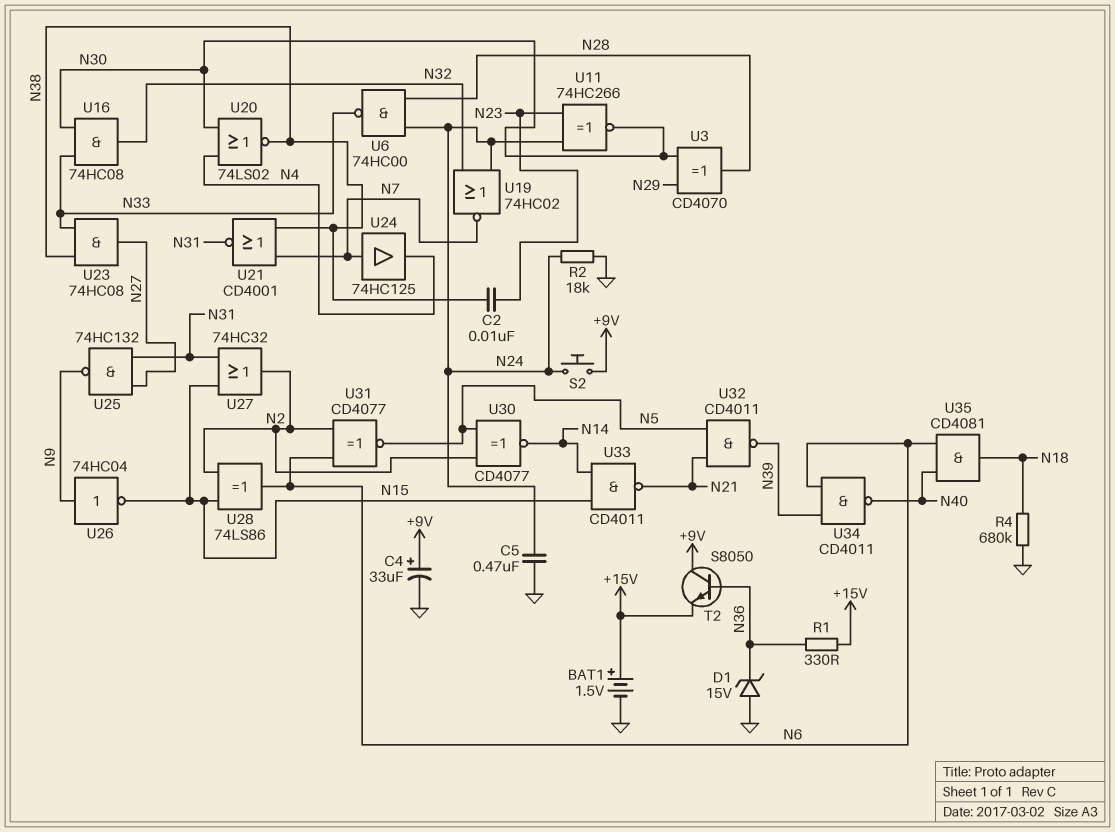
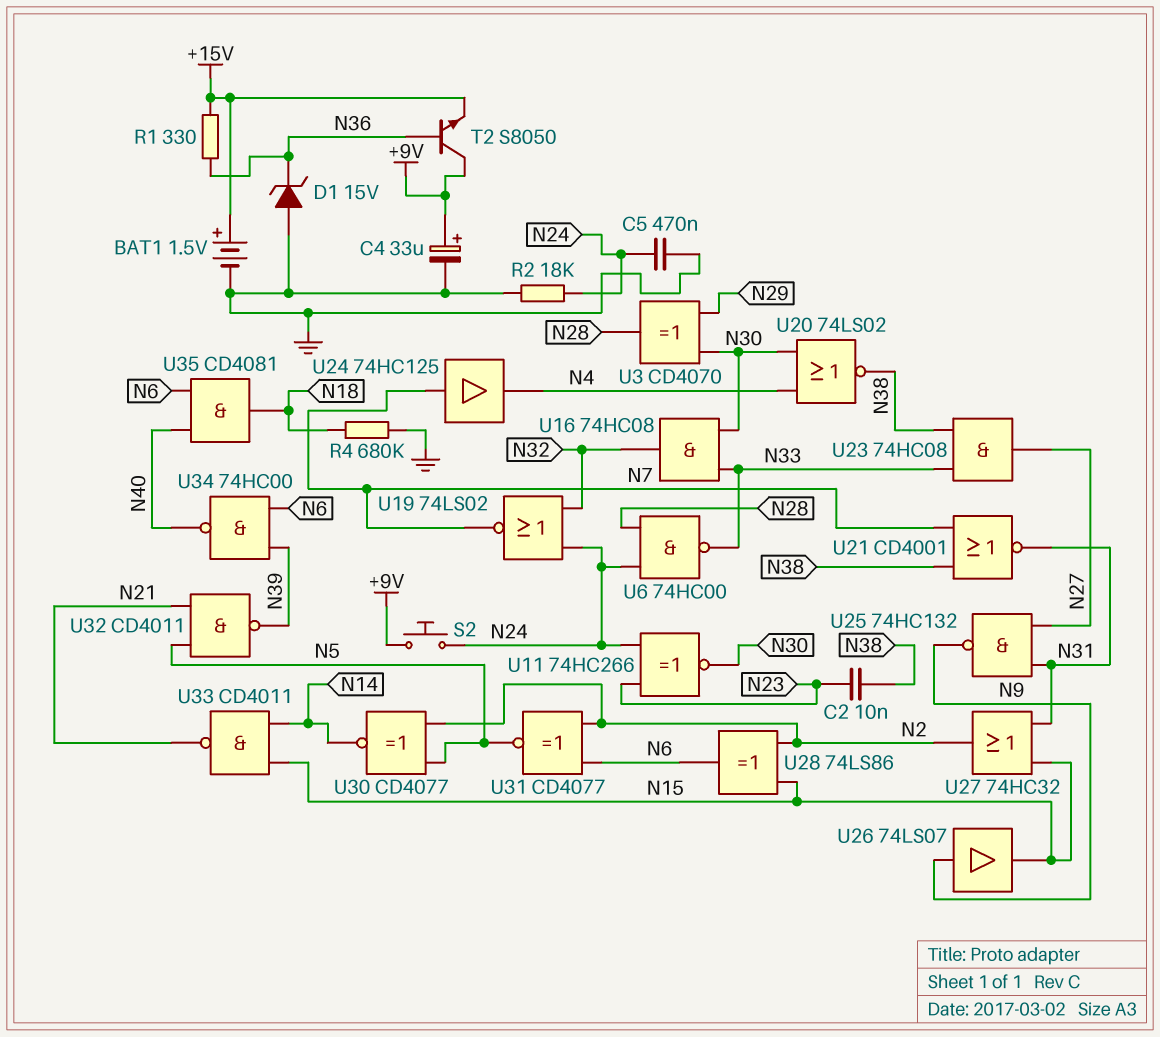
U19: NOR 74HC02 (in N24, in N32, out N7) -> NOR 74LS02 (in N24, in N32, out N7)
U26: NOT 74HC04 (in N9, out N15) -> buffer 74LS07 (in N9, out N15)
U34: NAND CD4011 (in N6, in N39, out N40) -> NAND 74HC00 (in N6, in N39, out N40)

